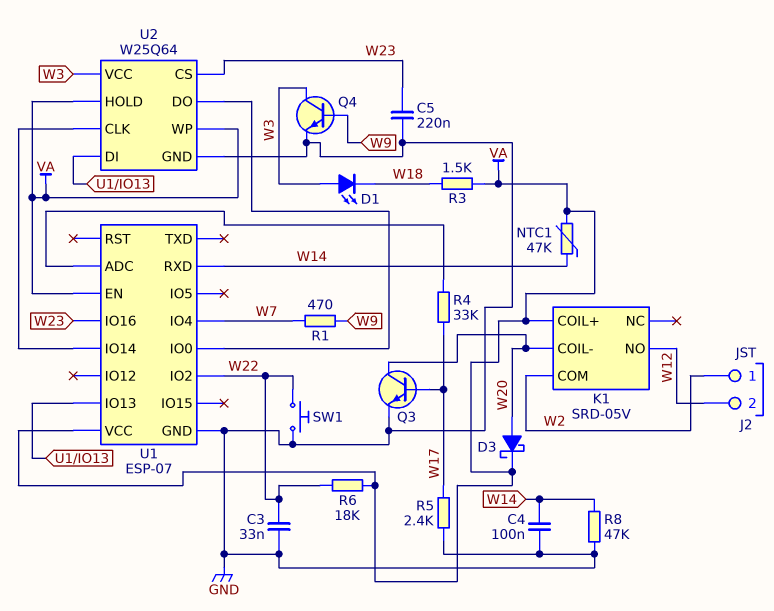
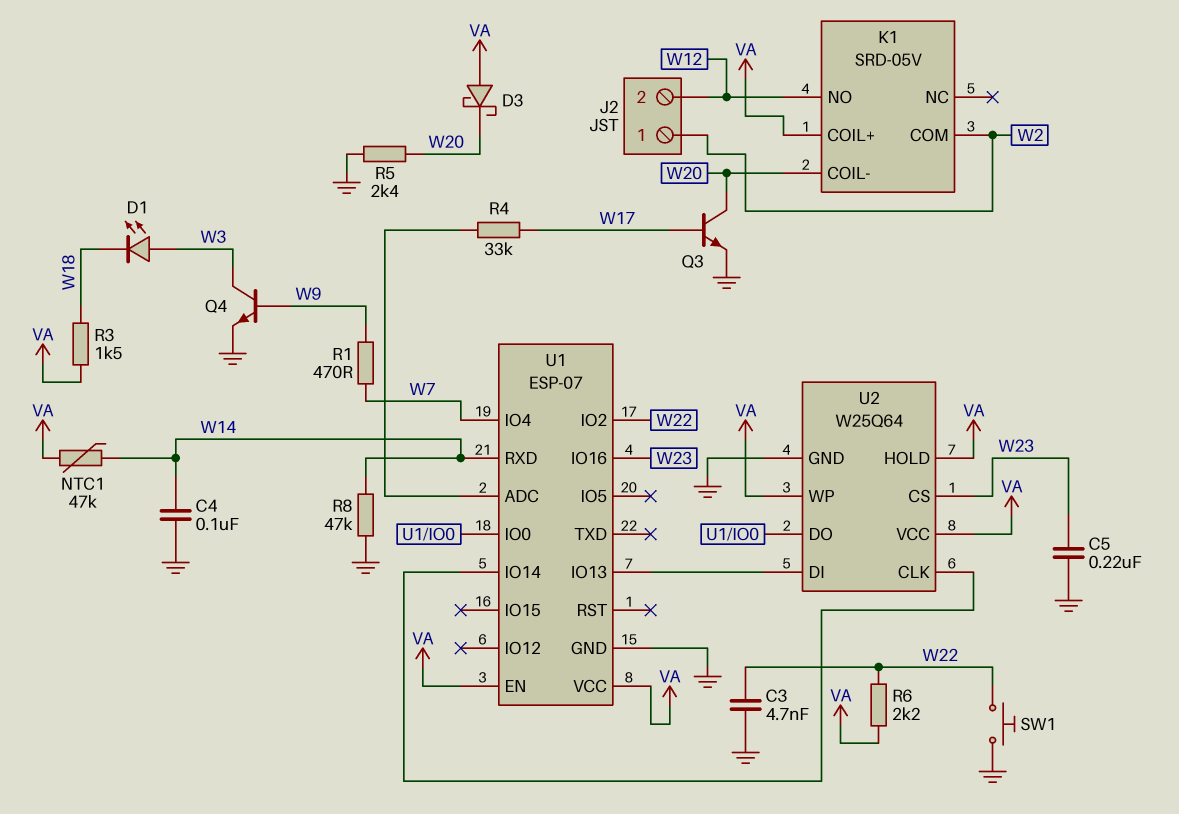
C3: 33nF (GND, W22) -> 4.7nF (GND, W22)
D3: schottky (A W20, K VA) -> schottky (A VA, K W20)
R5: 2.4k (GND, W17) -> 2.4k (GND, W20)
R6: 18k (VA, W22) -> 2.2k (VA, W22)
U2 pin VCC: W3 -> VA

